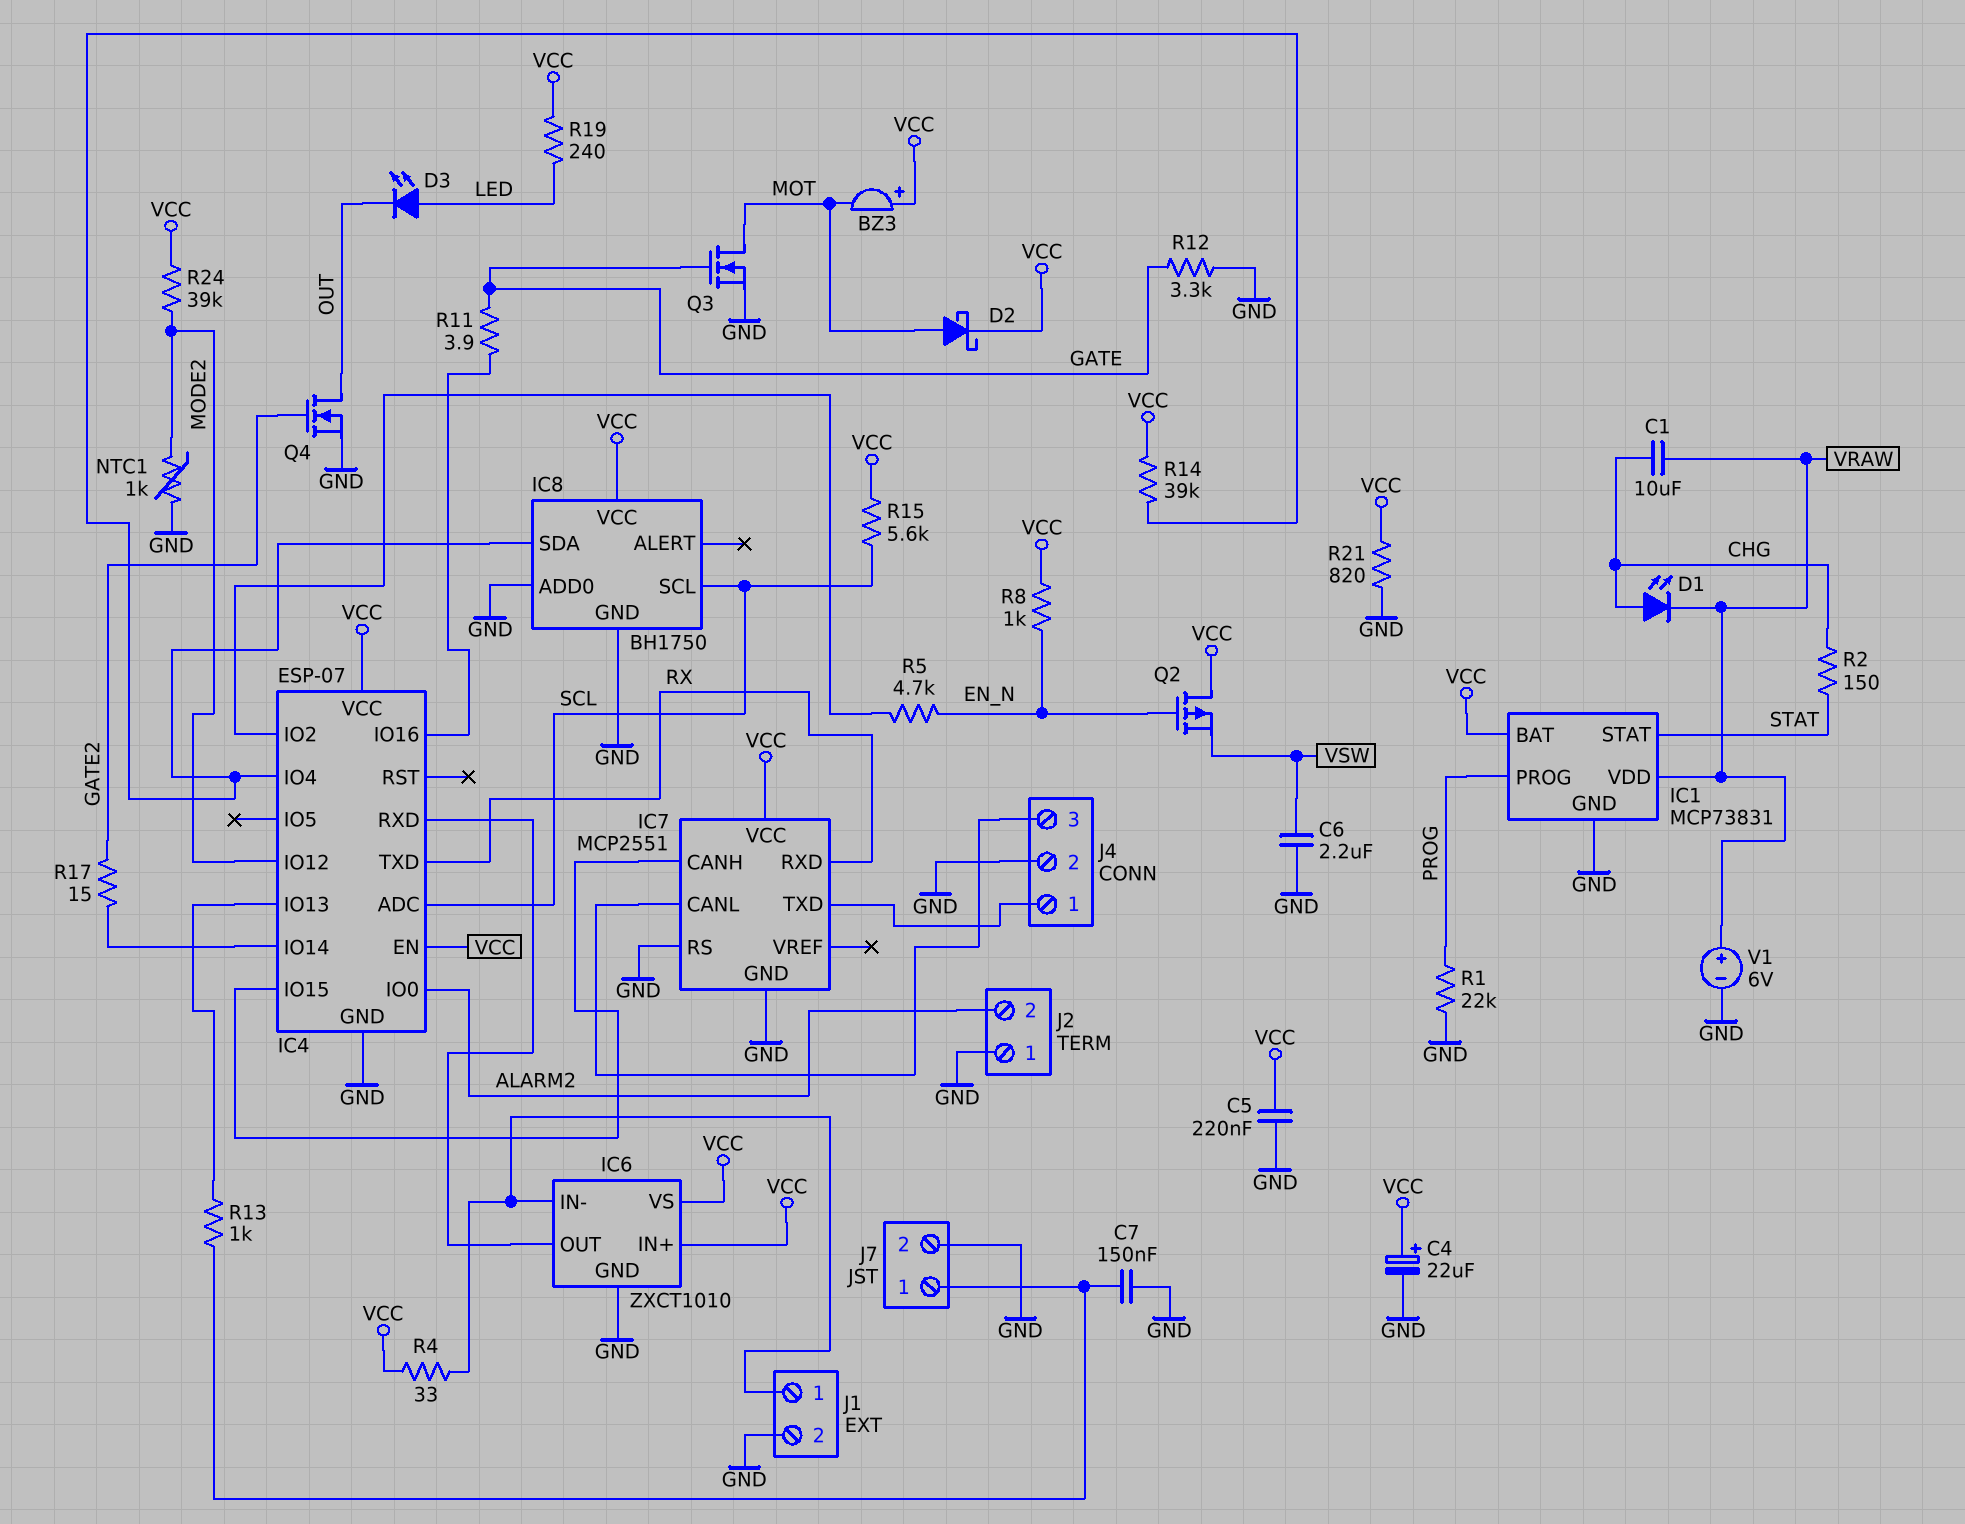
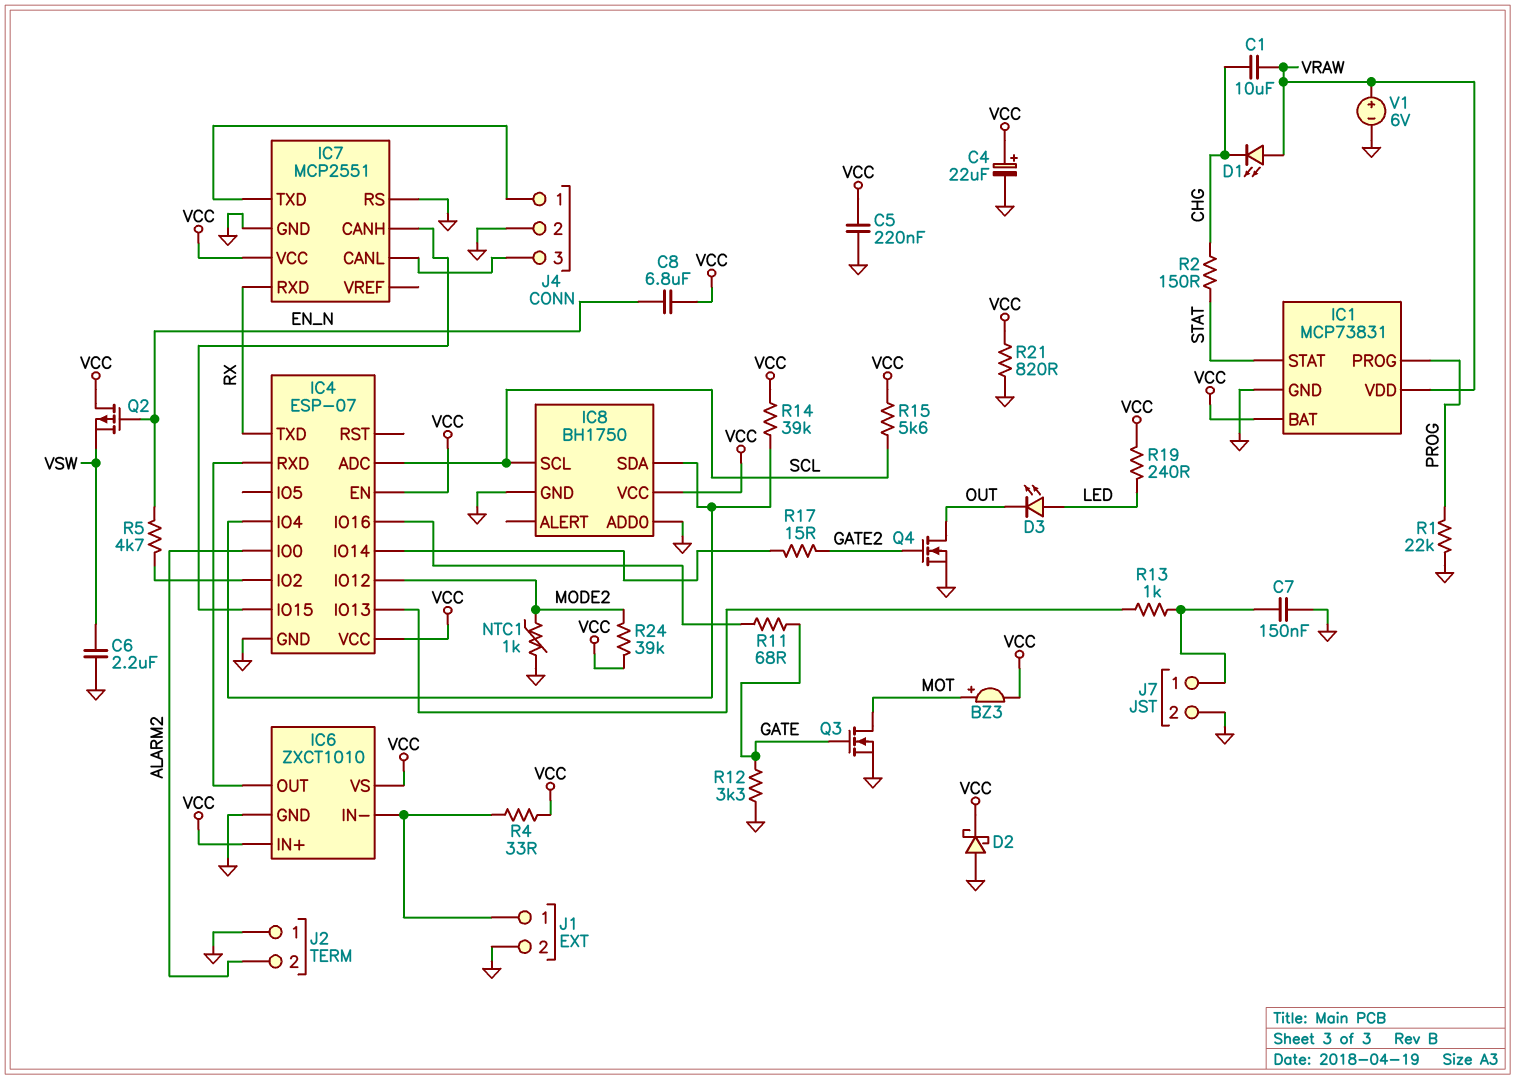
BZ3: buzzer (plus VCC, minus MOT) -> buzzer (plus MOT, minus VCC)
C8: none -> 6.8uF (EN_N, VCC)
D1: LED (A CHG, K VRAW) -> LED (A VRAW, K CHG)
D2: schottky (A MOT, K VCC) -> schottky (A GND, K VCC)
R8: 1k (EN_N, VCC) -> none
R11: 3.9 (GATE, IC4/IO16) -> 68 (GATE, IC4/IO16)

